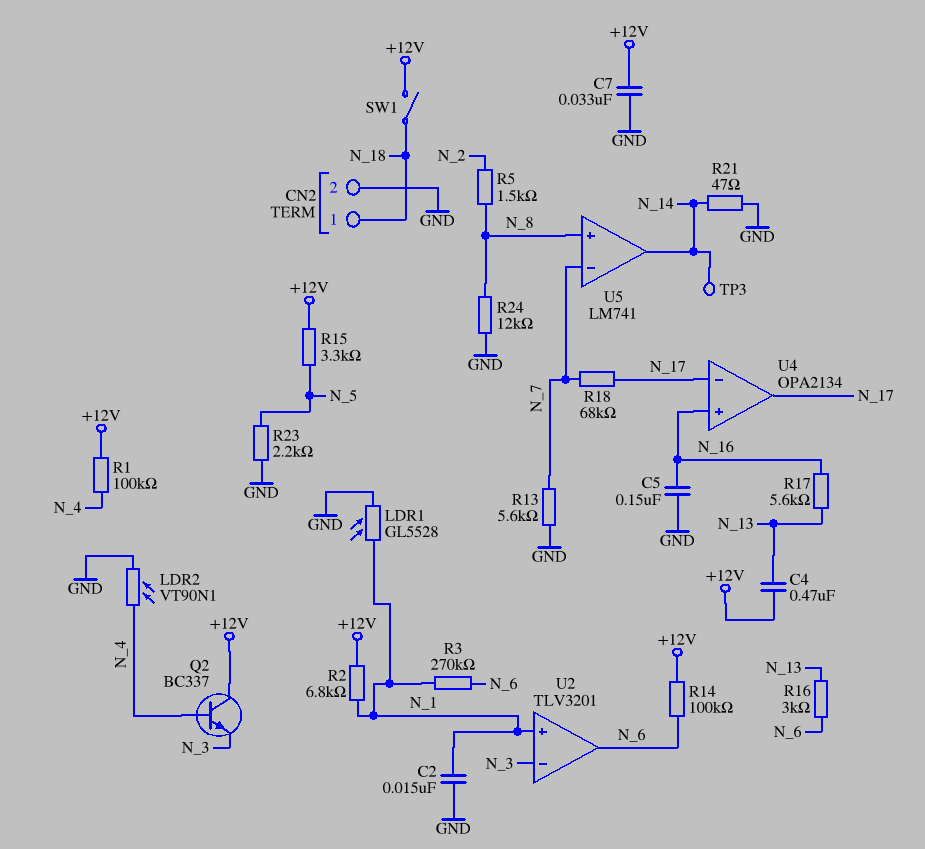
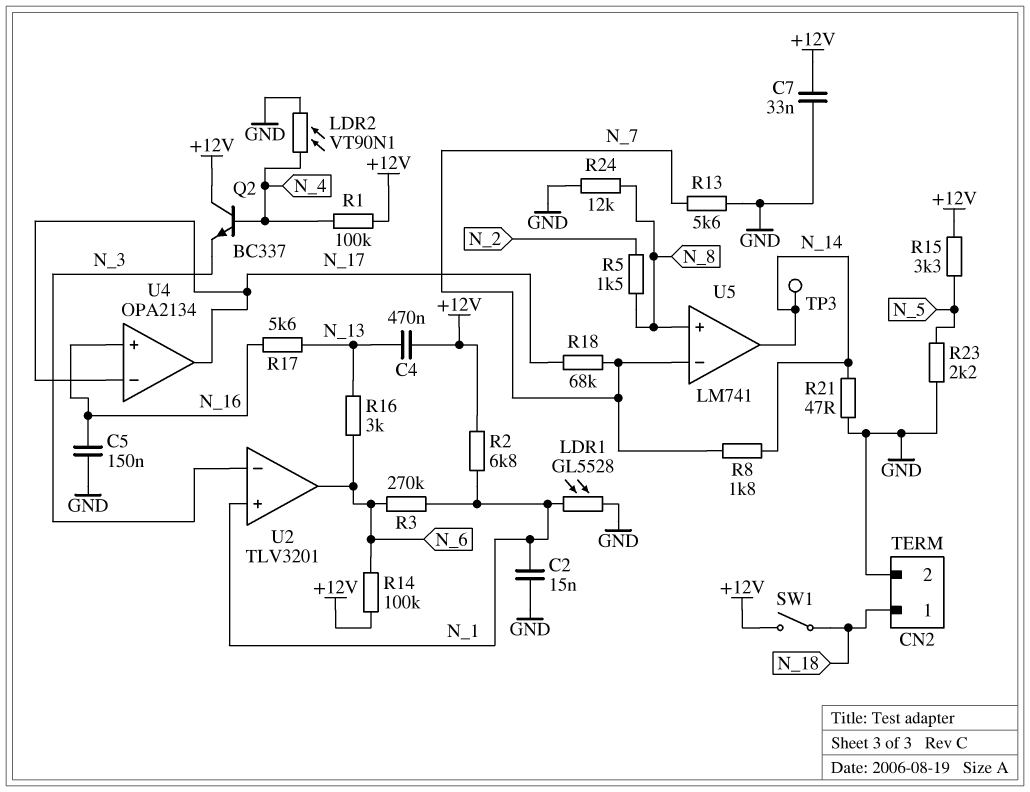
R8: none -> 1.8k (N_7, N_14)

